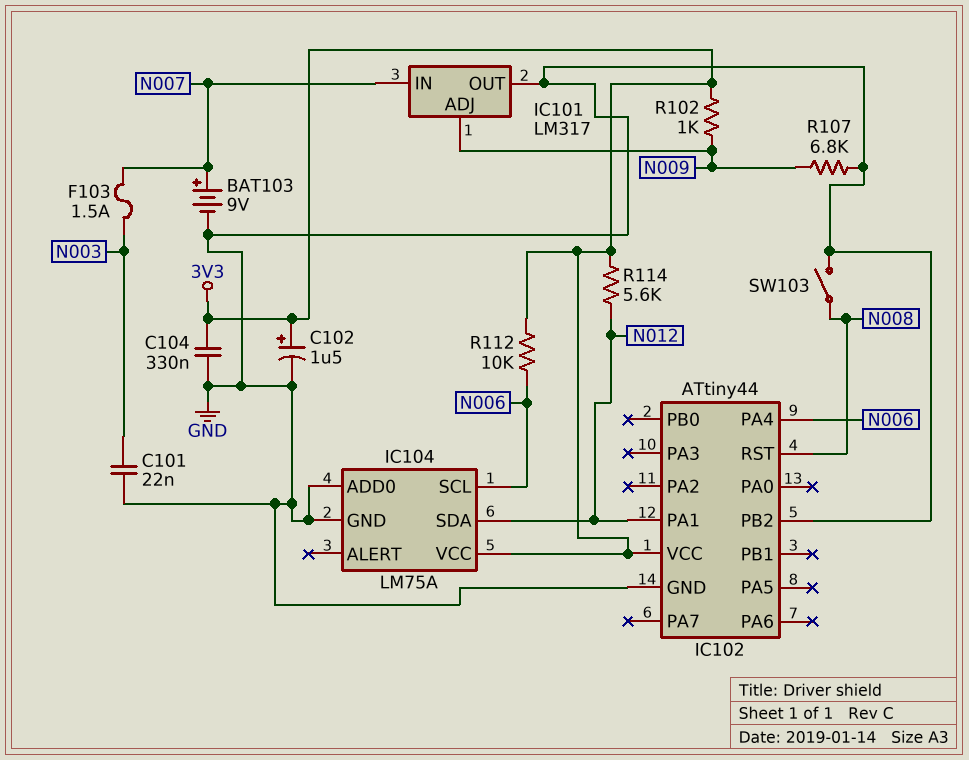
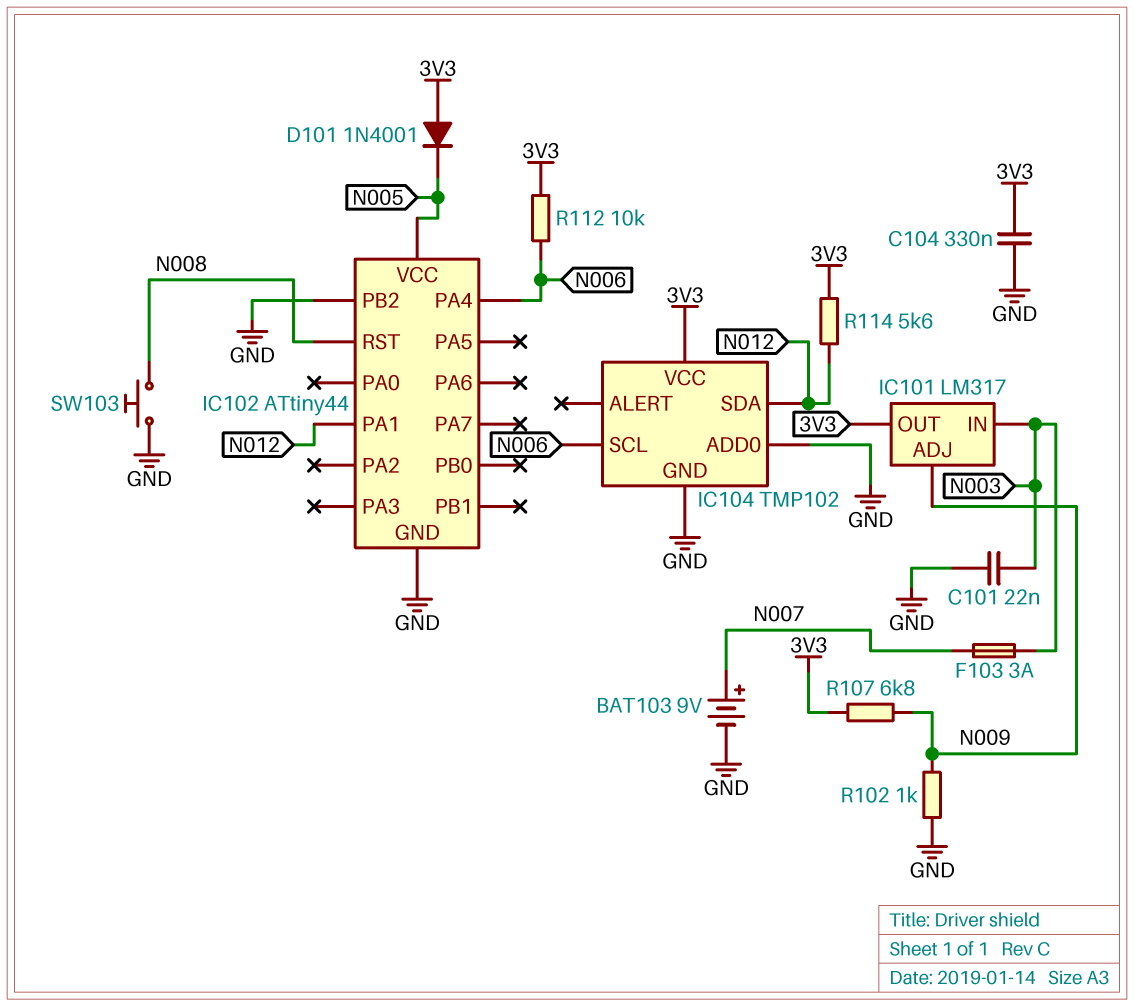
C102: 1.5uF (plus 3V3, minus GND) -> none
D101: none -> diode 1N4001 (A 3V3, K N005)
F103: 1.5A (N003, N007) -> 3A (N003, N007)
IC101 pin IN: N007 -> N003
IC101 pin OUT: GND -> 3V3
IC102 pin VCC: 3V3 -> N005
IC104: LM75A -> TMP102
R102: 1k (3V3, N009) -> 1k (GND, N009)
R107: 6.8k (GND, N009) -> 6.8k (3V3, N009)
SW103: switch (GND, N008) -> button (GND, N008)

